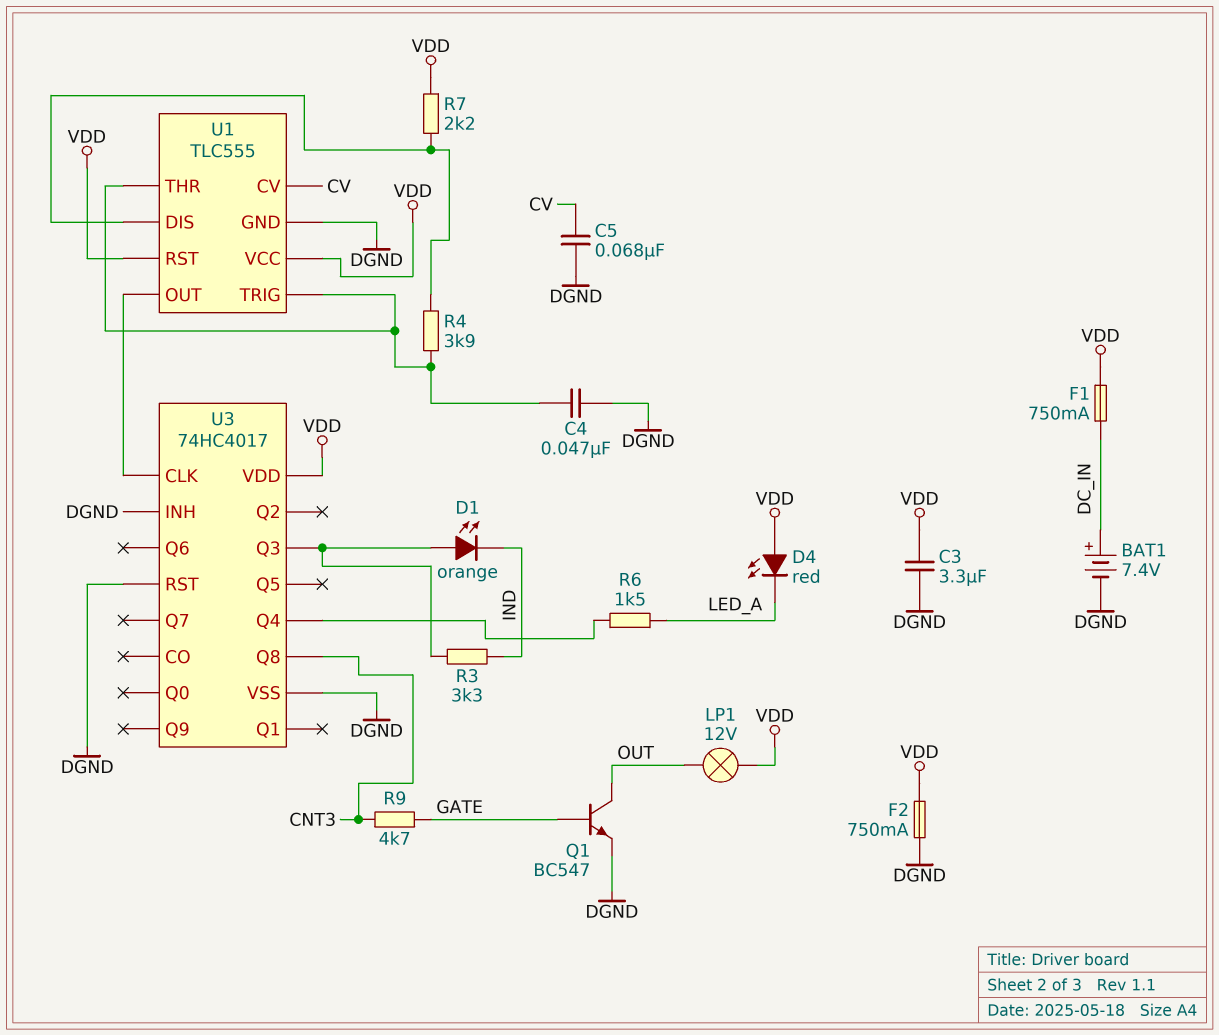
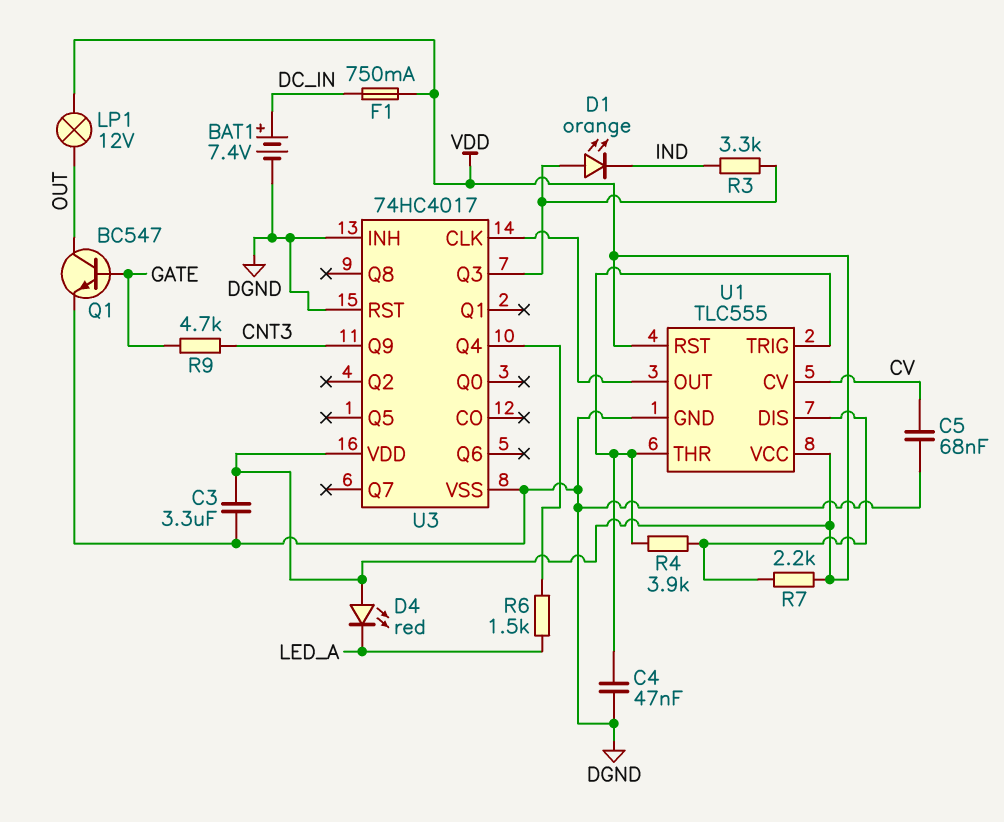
F2: 750mA (DGND, VDD) -> none
U3 pin Q8: CNT3 -> none
U3 pin Q9: none -> CNT3

